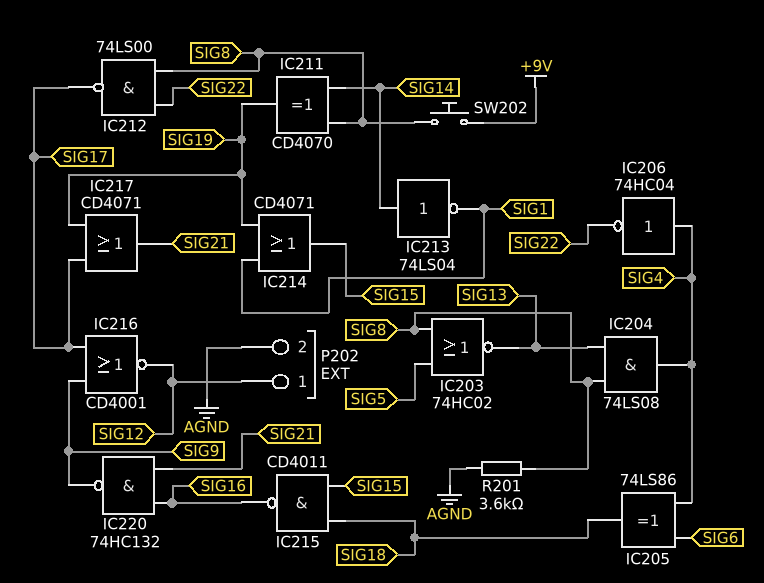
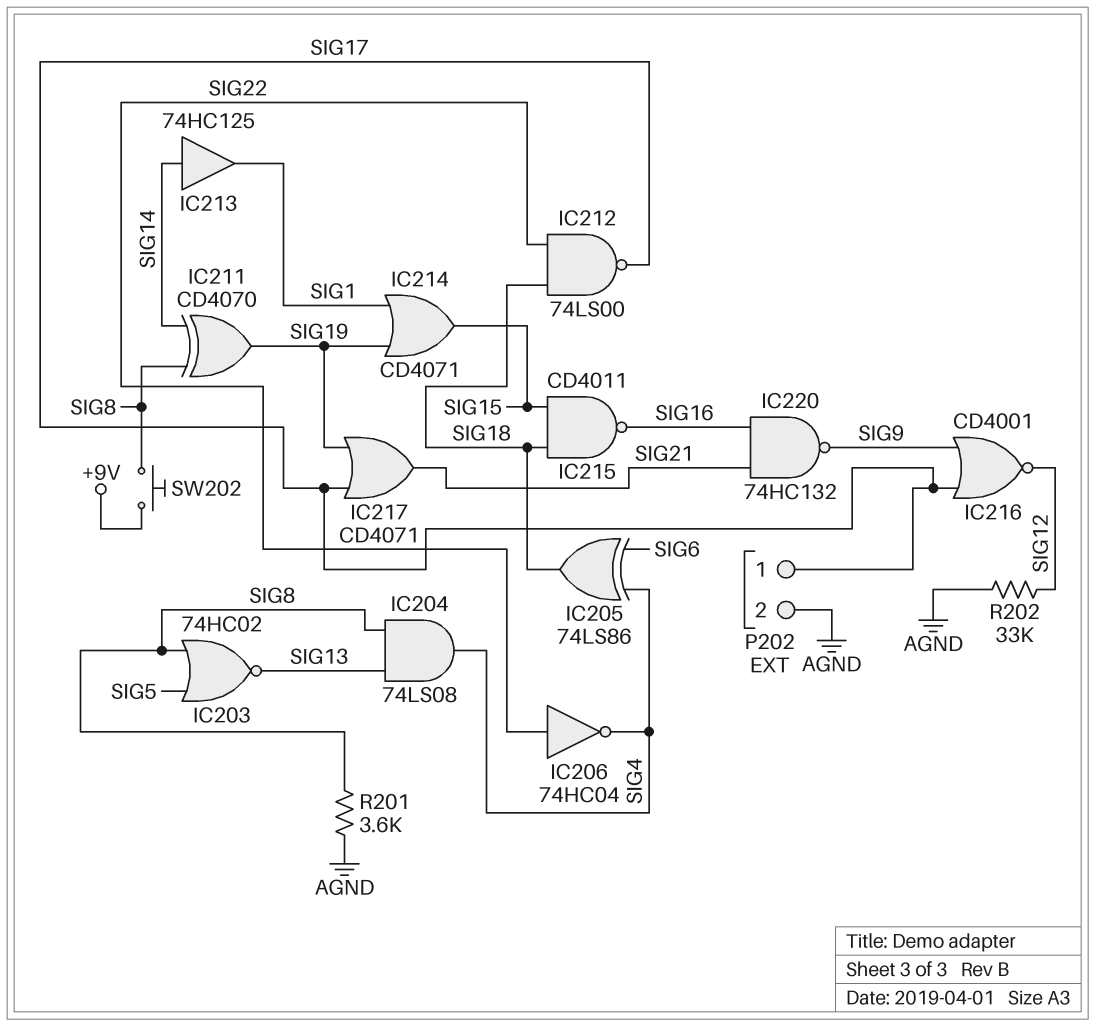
IC206: NOT 74HC04 (in SIG4, out SIG22) -> NOT 74HC04 (in SIG22, out SIG4)
IC212: NAND 74LS00 (in SIG8, in SIG22, out SIG17) -> NAND 74LS00 (in SIG18, in SIG22, out SIG17)
IC213: NOT 74LS04 (in SIG14, out SIG1) -> buffer 74HC125 (in SIG14, out SIG1)
P202 pin 1: SIG12 -> SIG17
R202: none -> 33k (AGND, SIG12)

